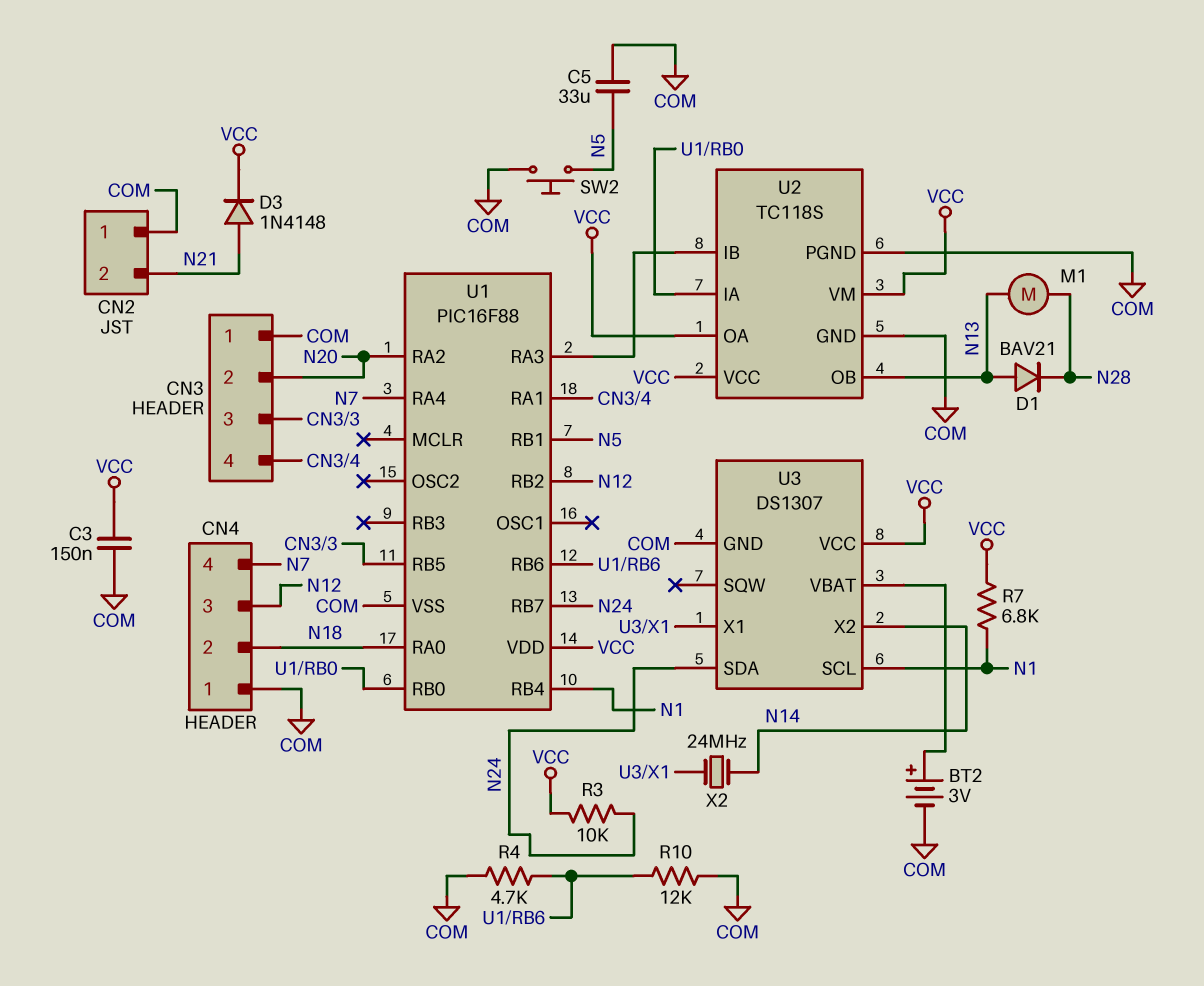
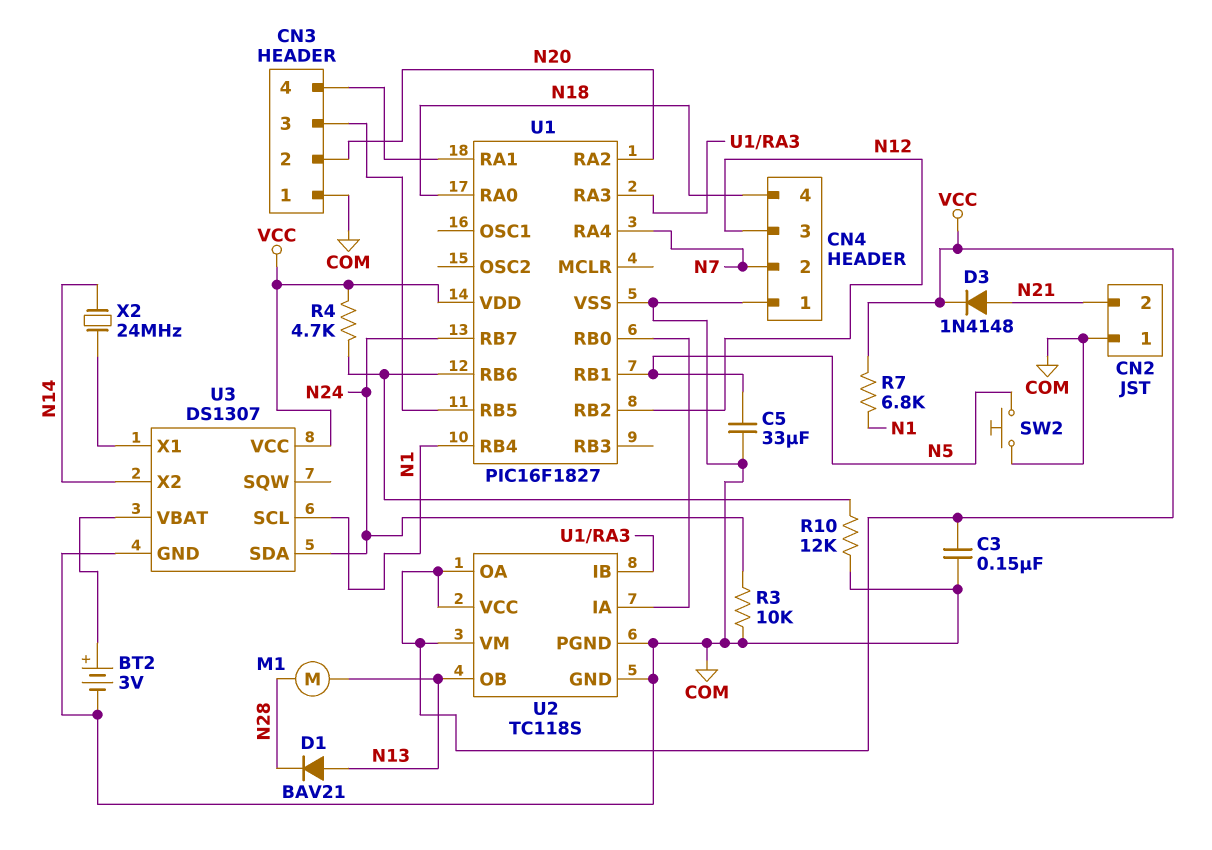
CN4 pin 2: N18 -> N7
CN4 pin 4: N7 -> N18
R3: 10k (N24, VCC) -> 10k (COM, N24)
R4: 4.7k (COM, U1/RB6) -> 4.7k (U1/RB6, VCC)
U1: PIC16F88 -> PIC16F1827

